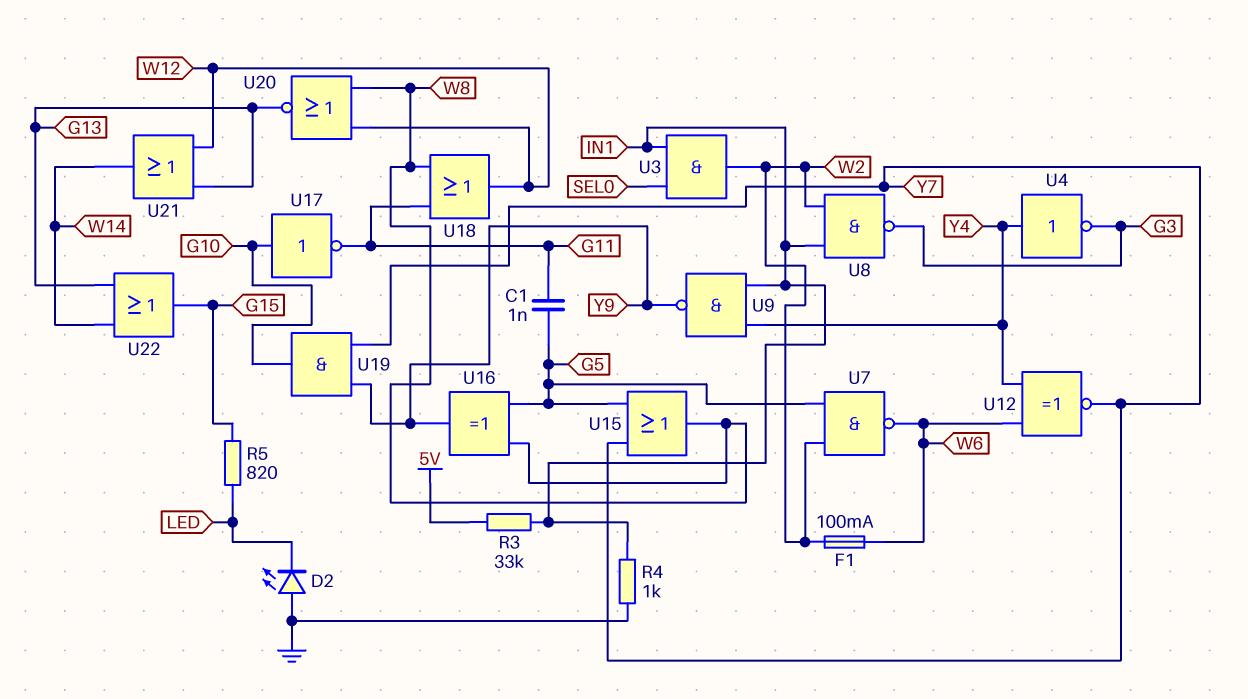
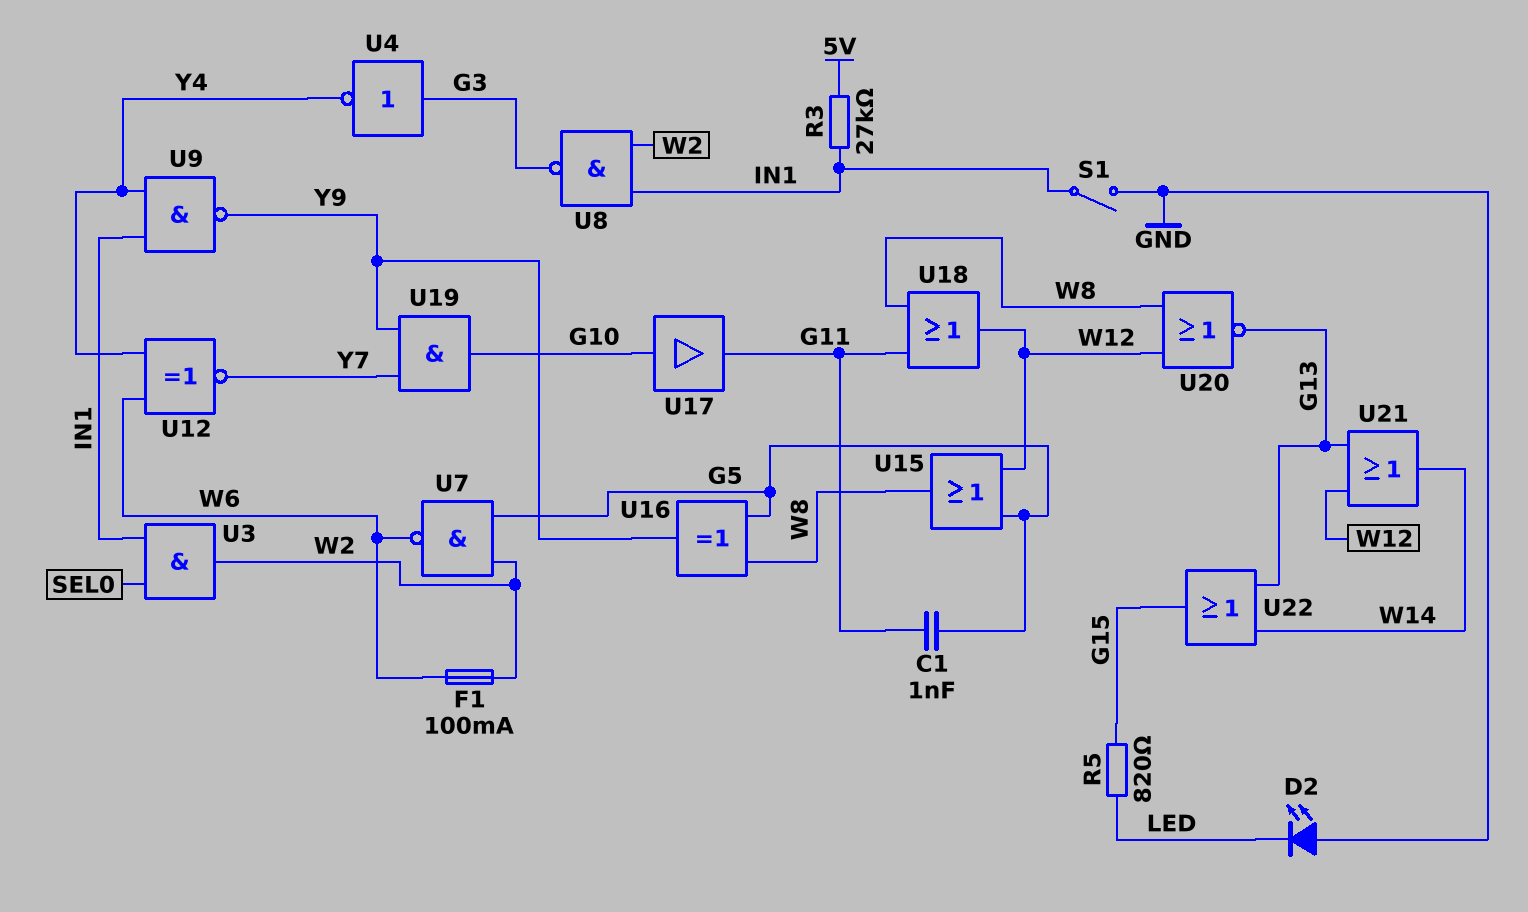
R3: 33k (5V, IN1) -> 27k (5V, IN1)
R4: 1k (GND, IN1) -> none
S1: none -> switch (GND, IN1)
U4: NOT (in Y4, out G3) -> NOT (in G3, out Y4)
U15: OR (in G5, in Y7, out W8) -> OR (in G5, in W12, out W8)
U17: NOT (in G10, out G11) -> buffer (in G10, out G11)

